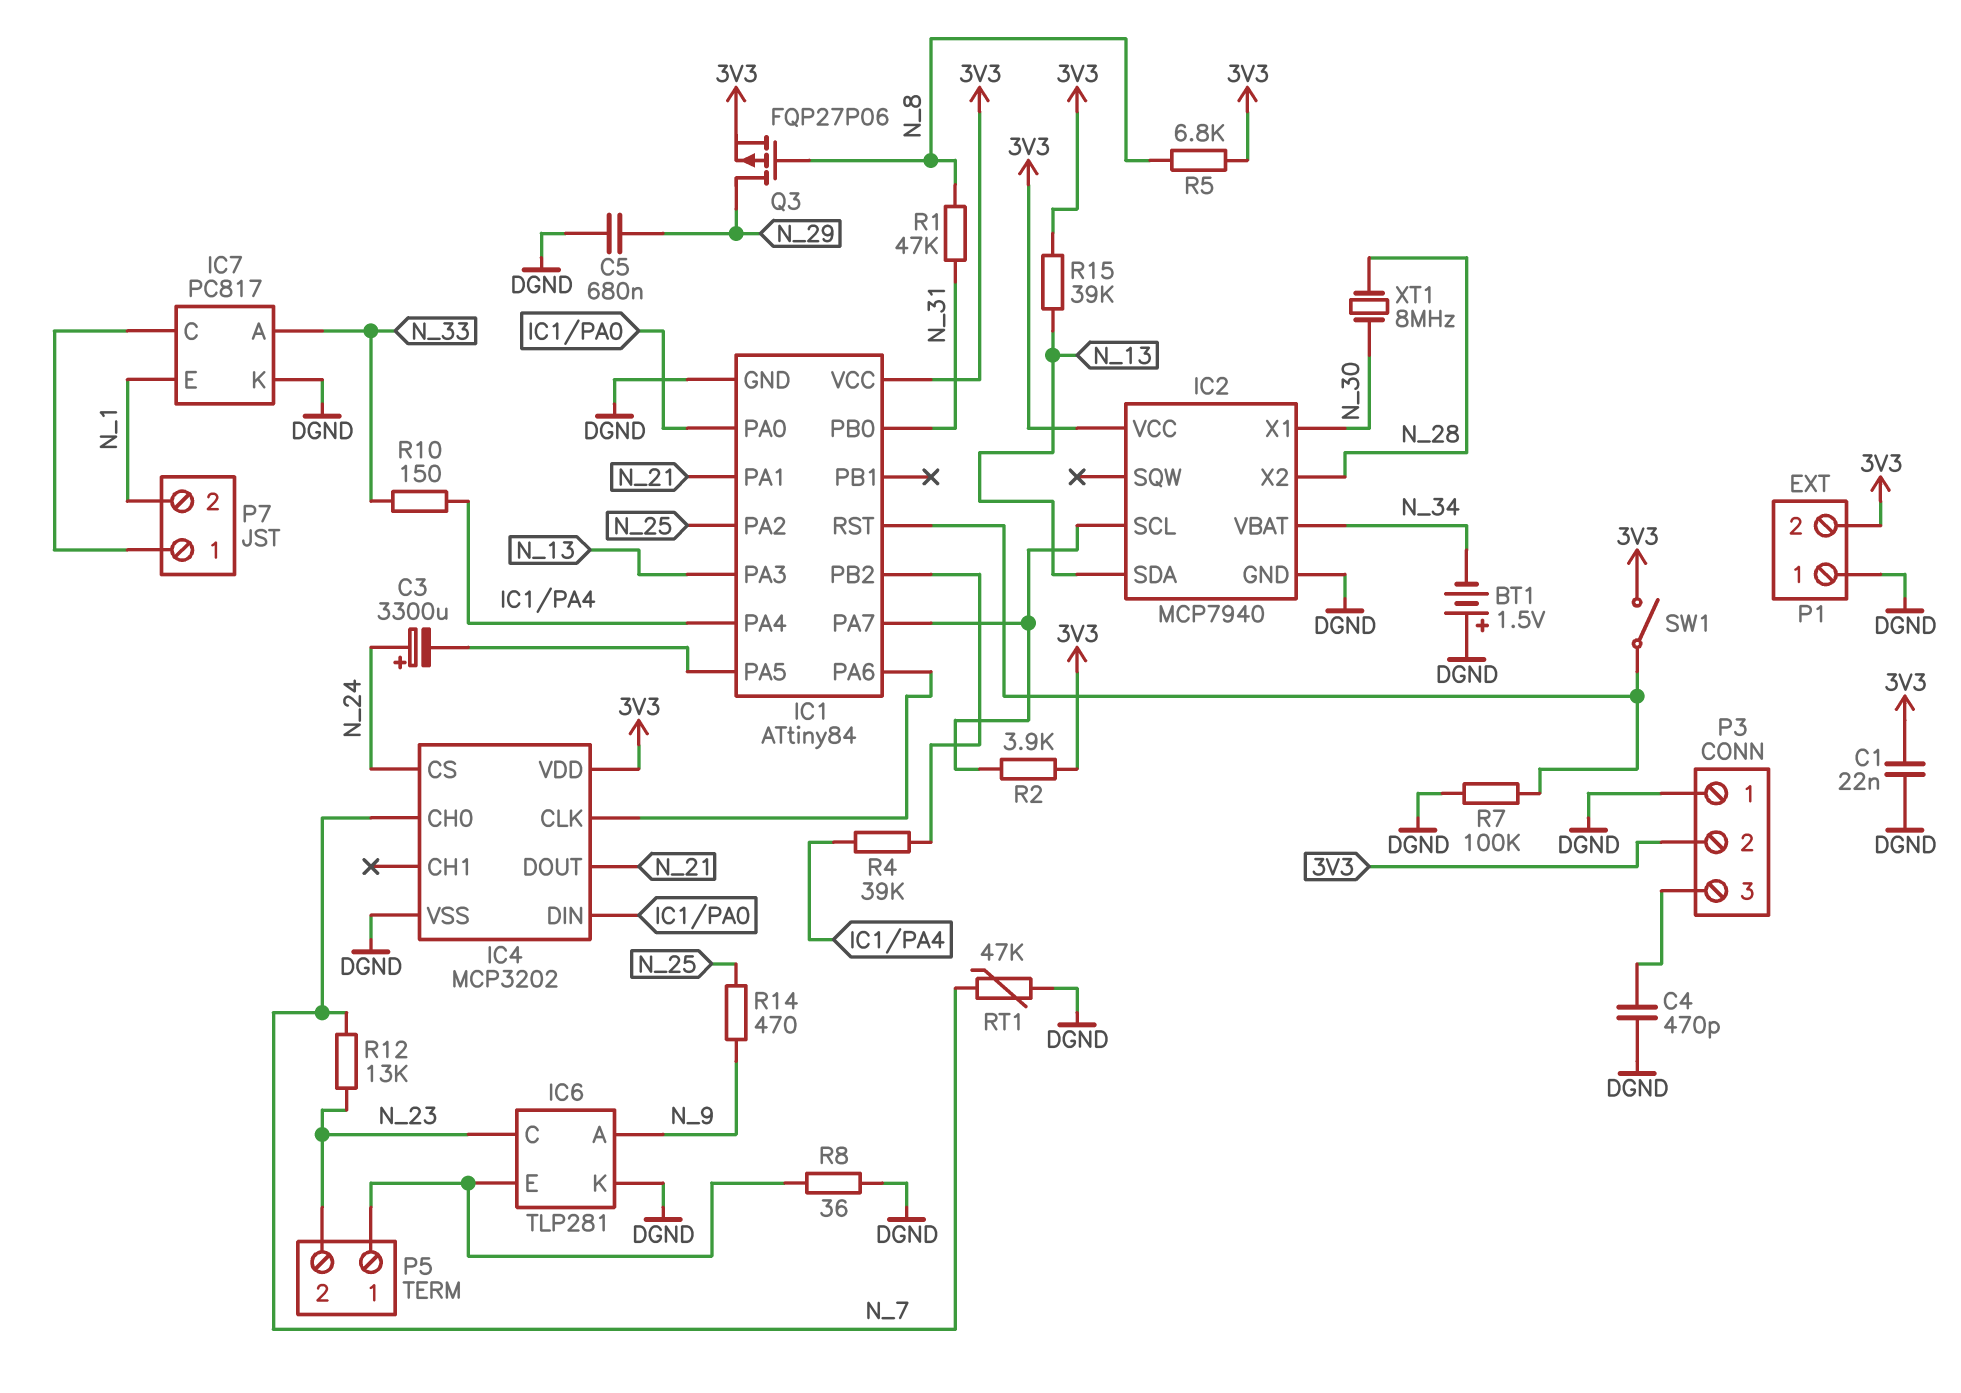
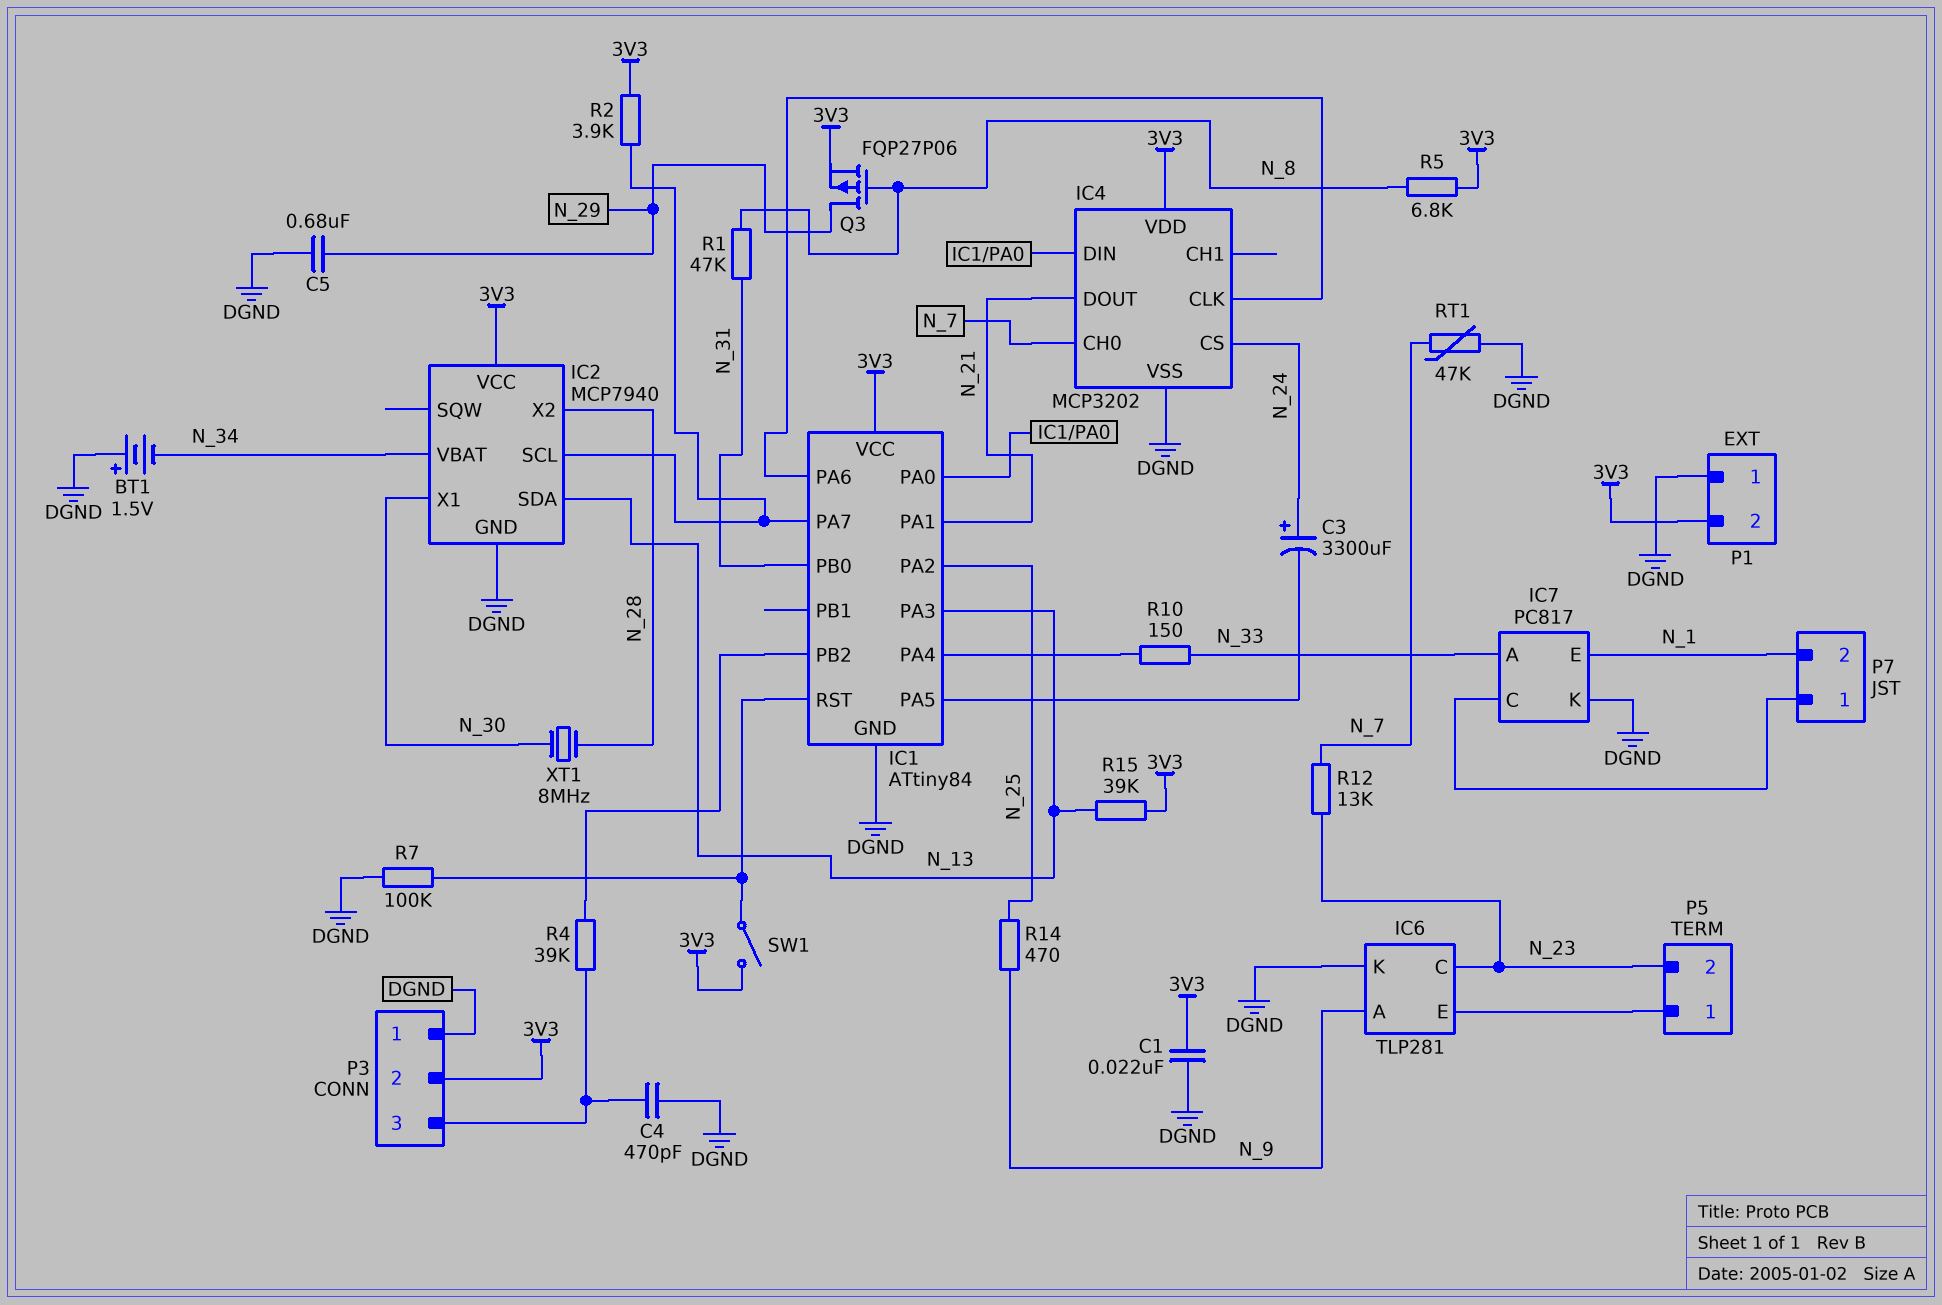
R4: 39k (IC1/PA4, IC1/PB2) -> 39k (IC1/PB2, P3/3)
R8: 36 (DGND, IC6/E) -> none

